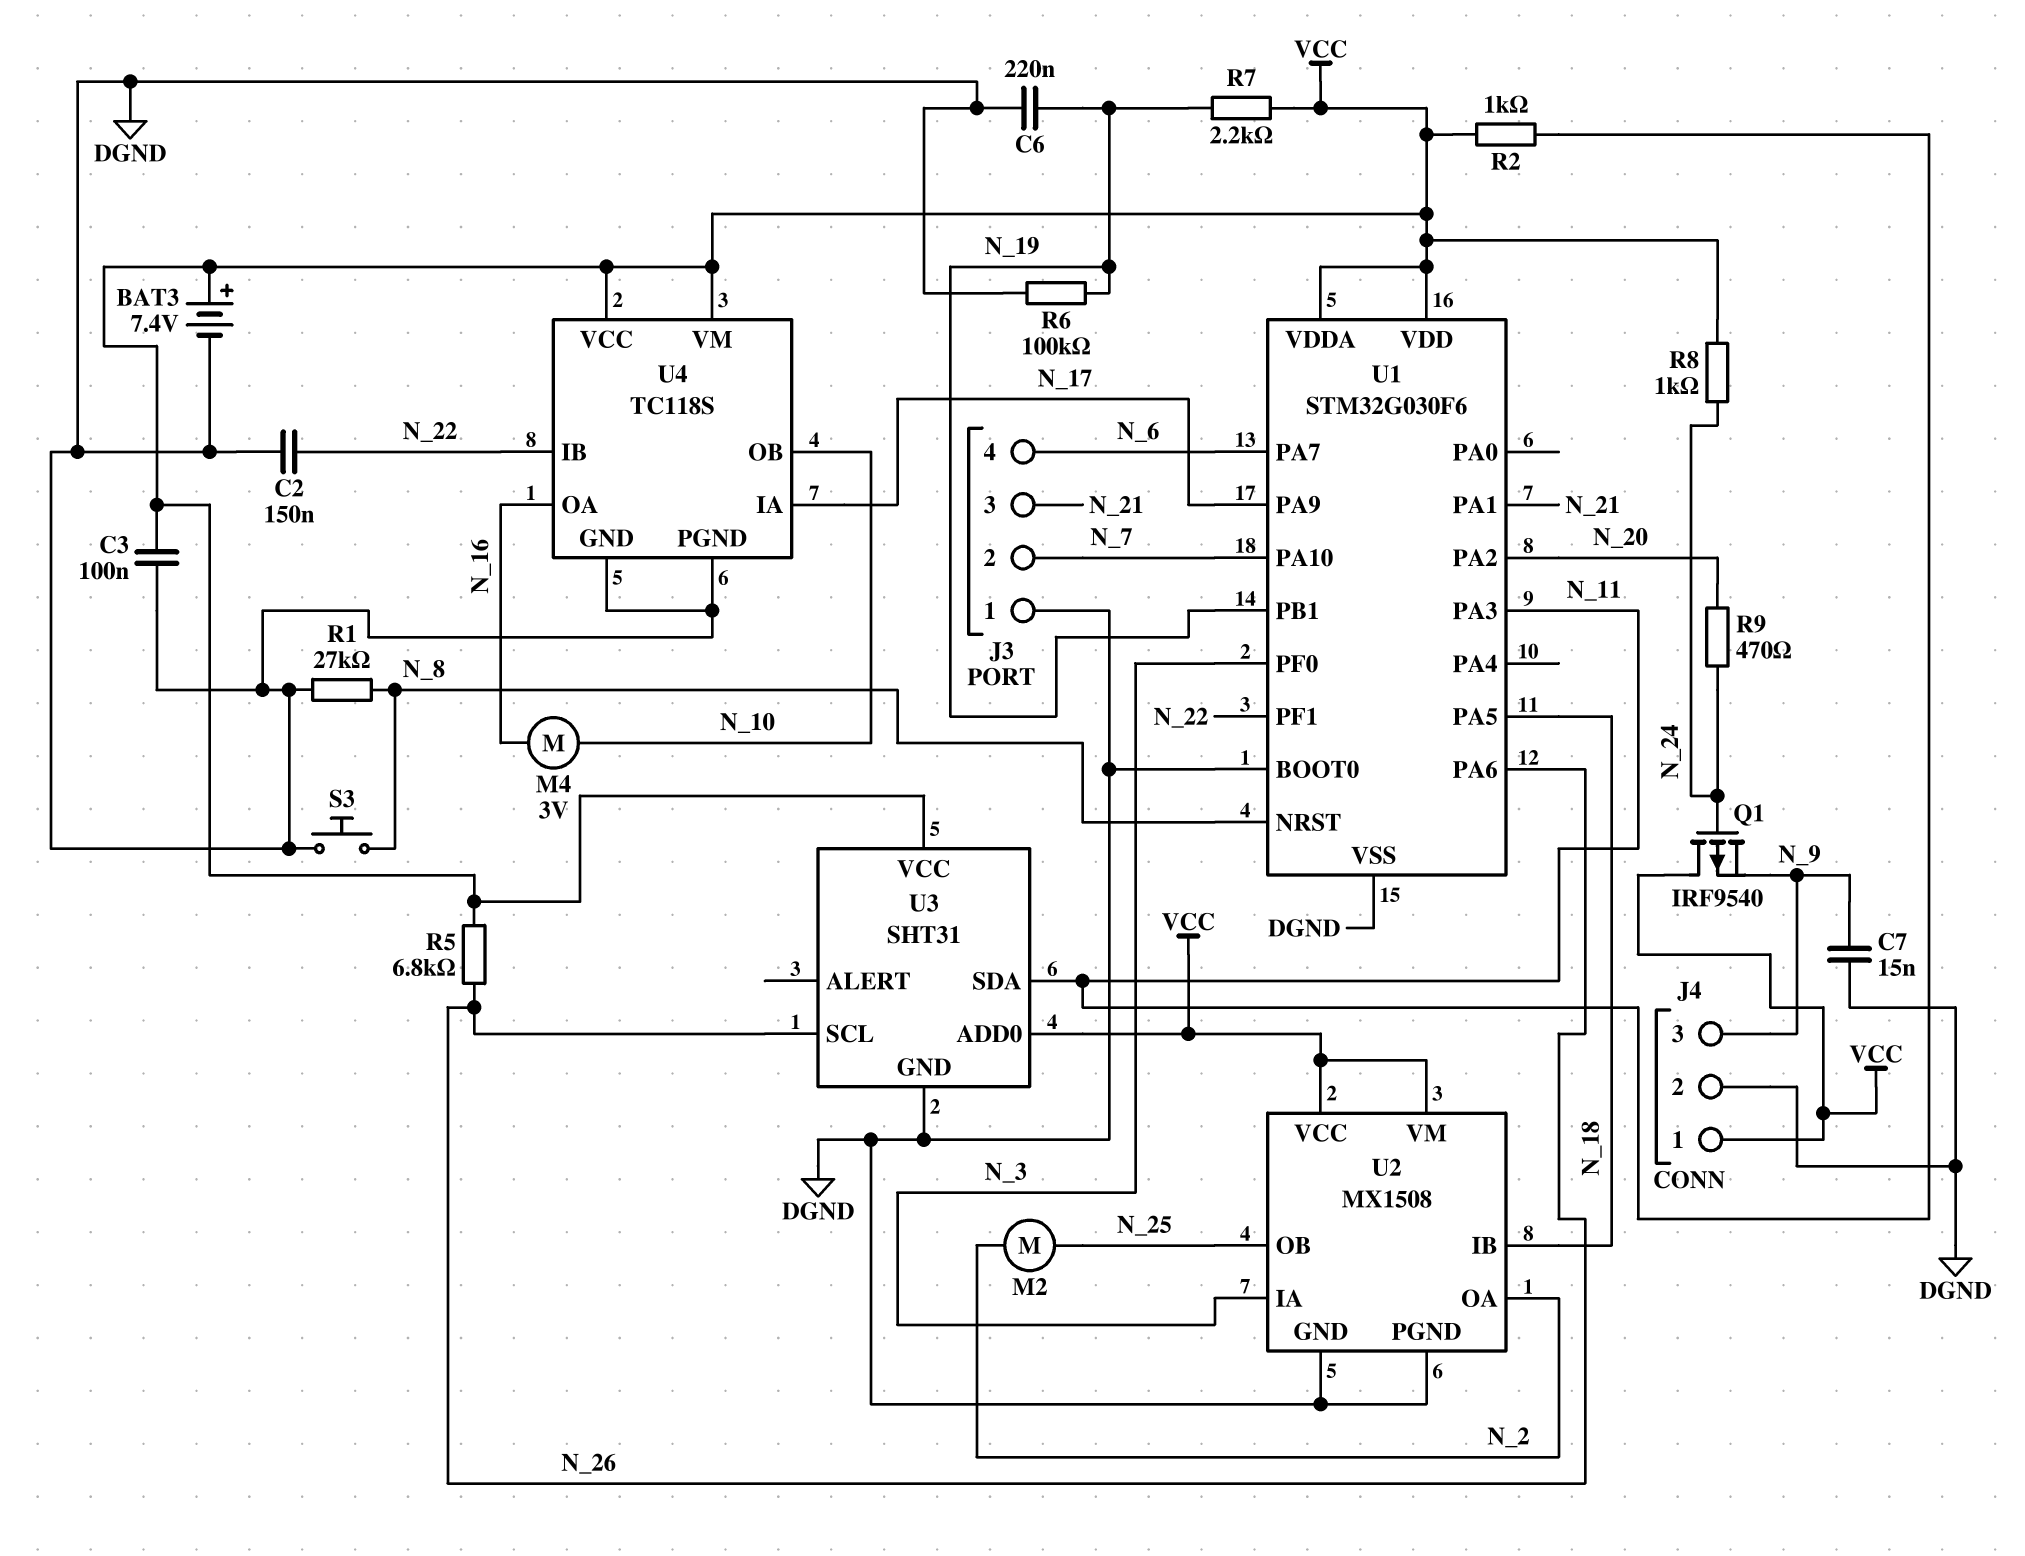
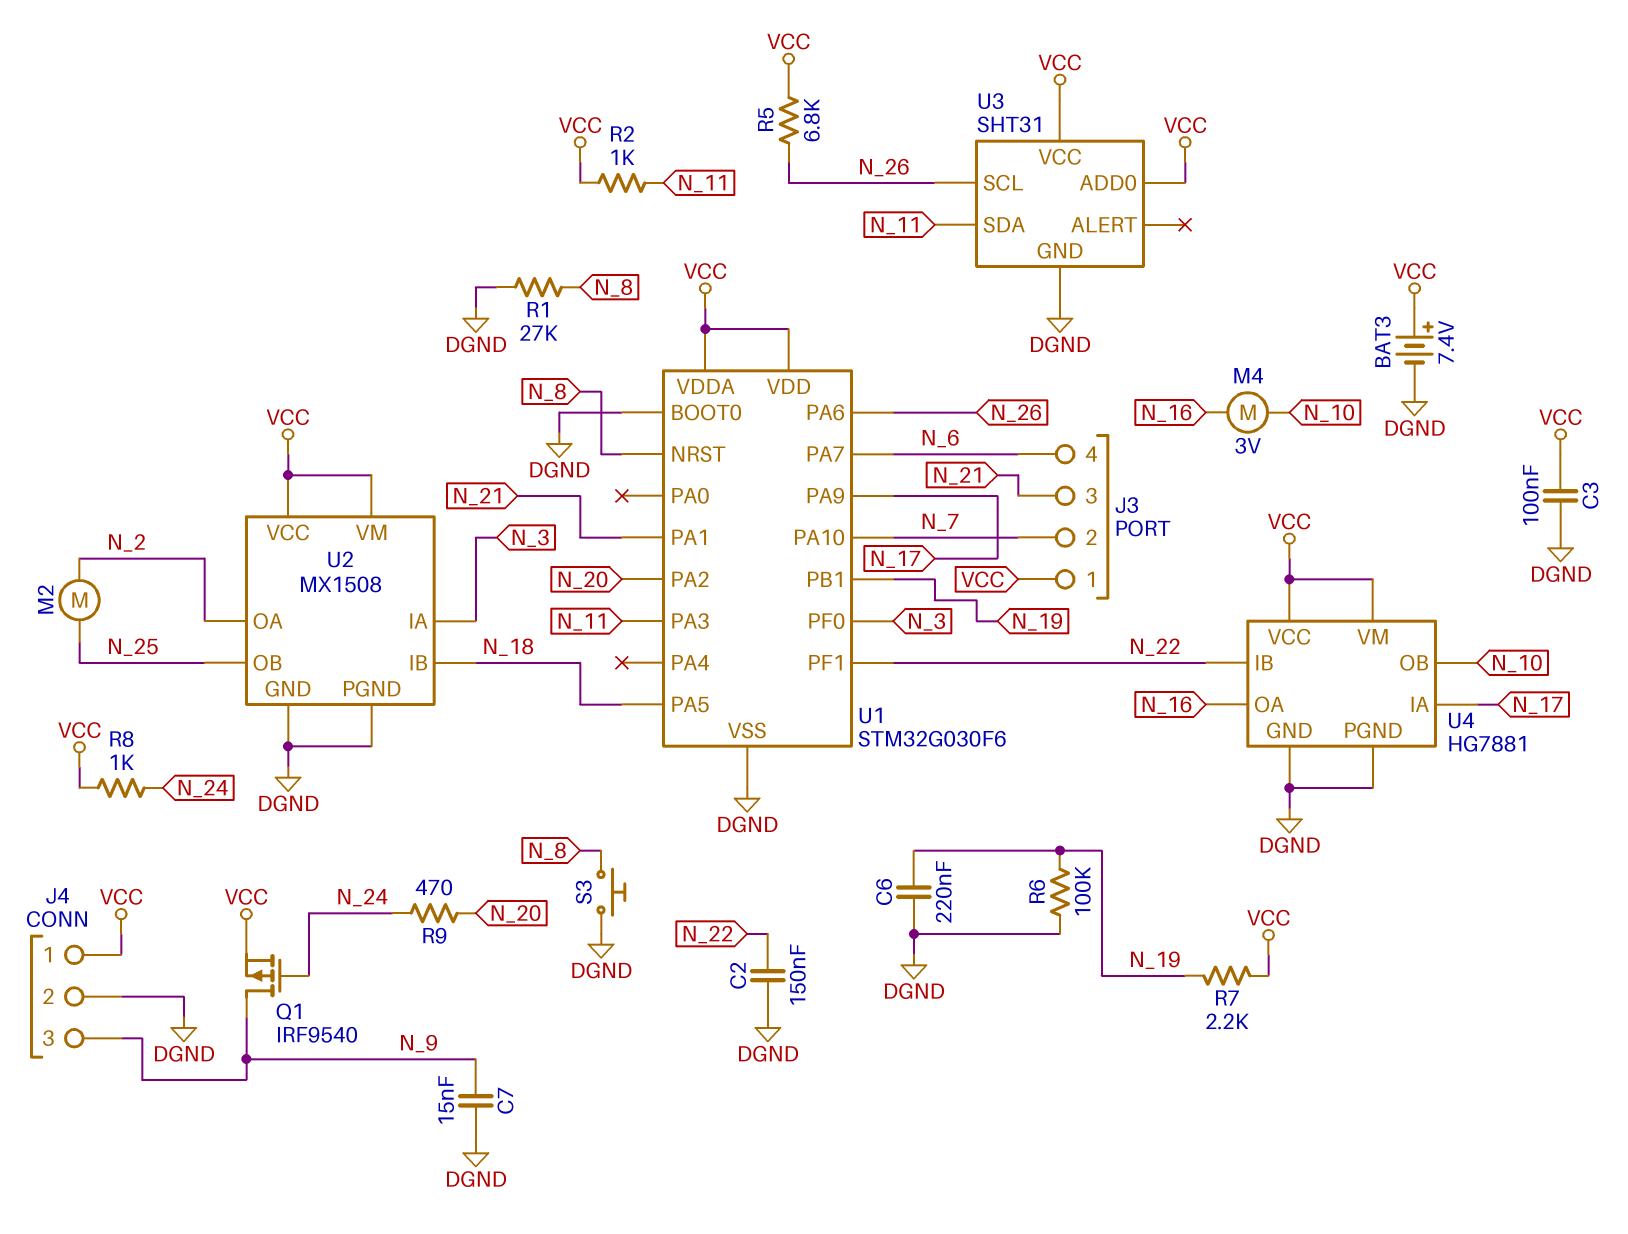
J3 pin 1: DGND -> VCC
Q1: PMOS IRF9540 (G N_24, D VCC, S N_9) -> PMOS IRF9540 (G N_24, D N_9, S VCC)
U4: TC118S -> HG7881

